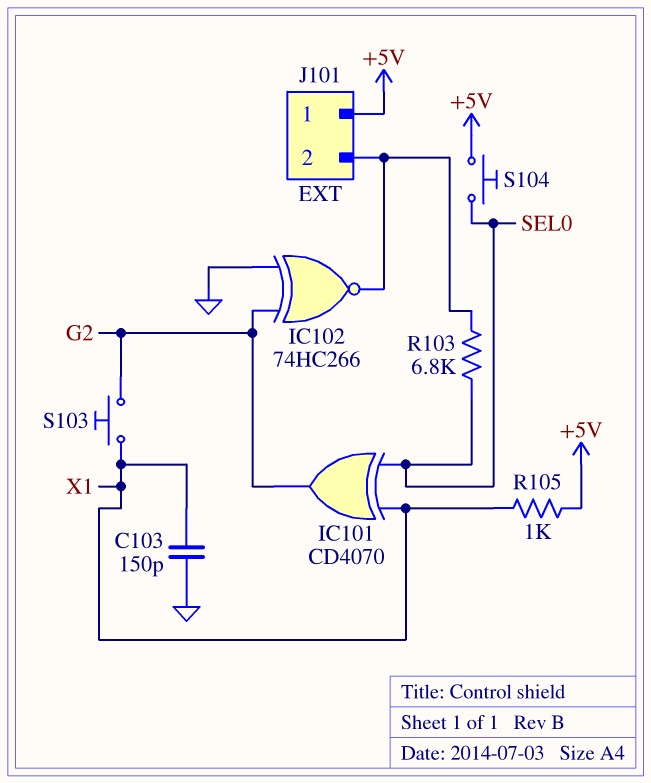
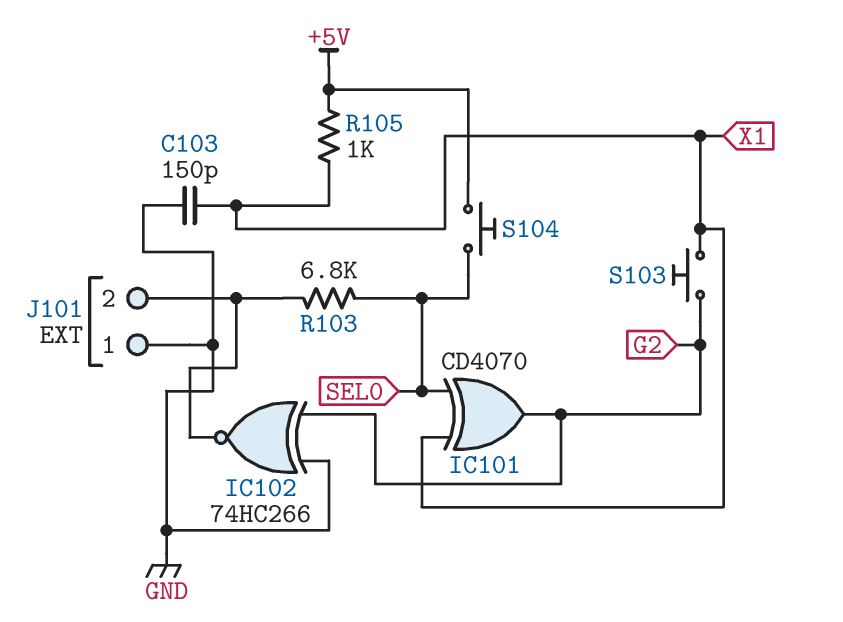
J101 pin 1: +5V -> GND

